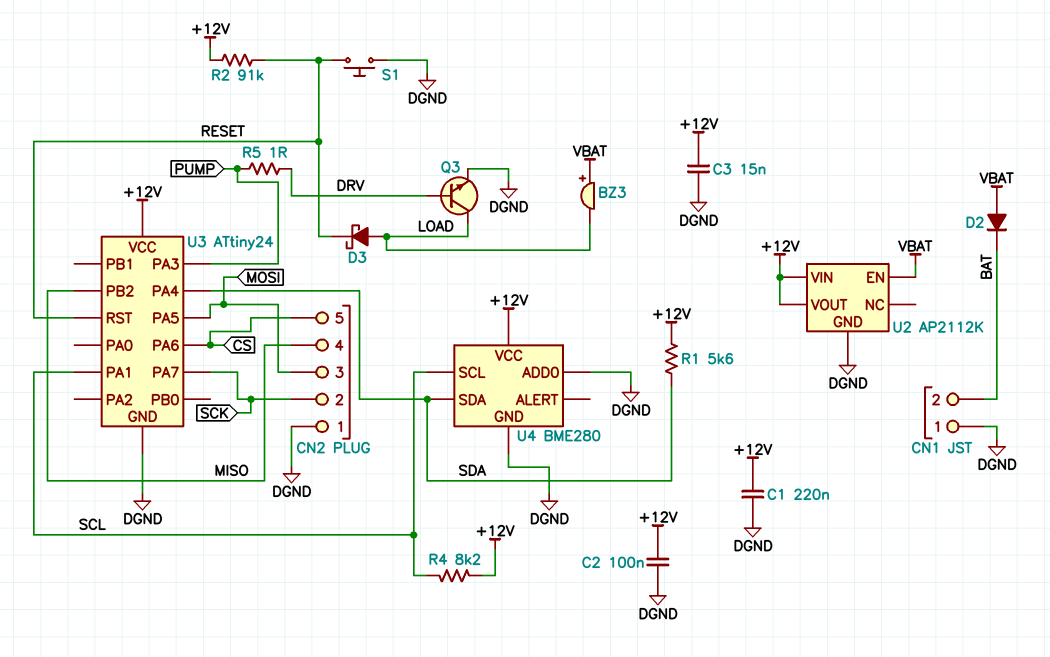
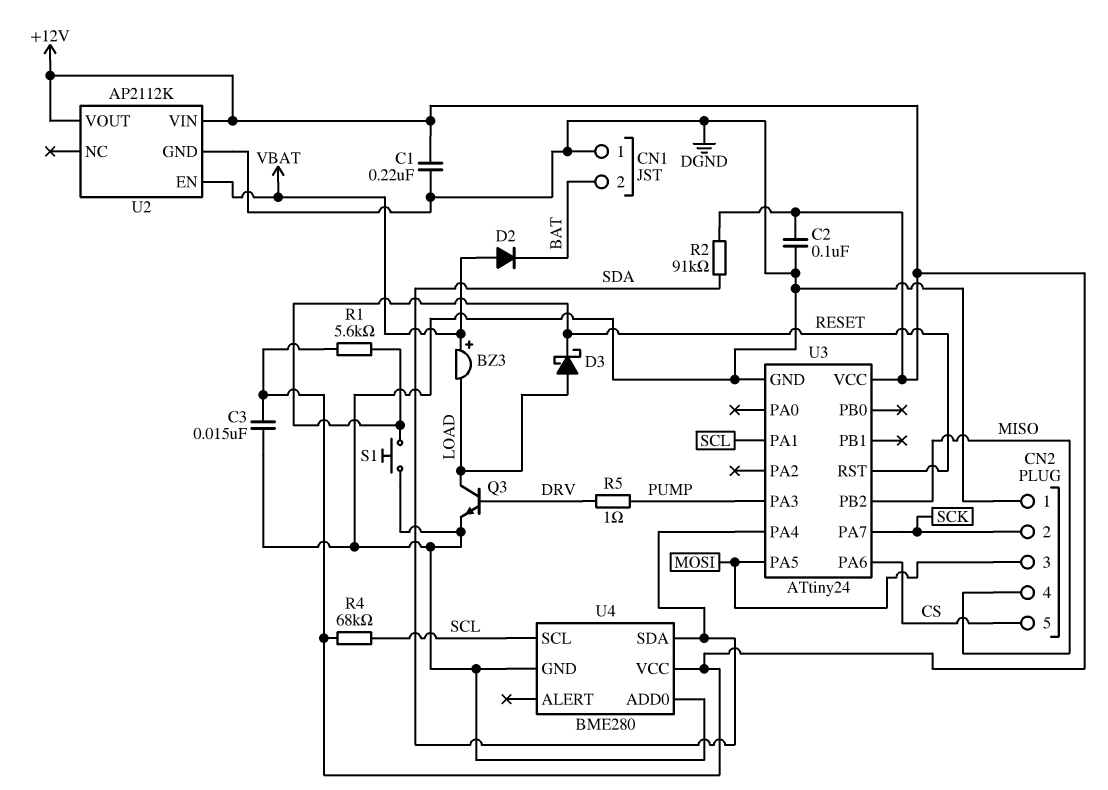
R1: 5.6k (+12V, SDA) -> 5.6k (+12V, RESET)
R2: 91k (+12V, RESET) -> 91k (+12V, SDA)
R4: 8.2k (+12V, SCL) -> 68k (+12V, SCL)

